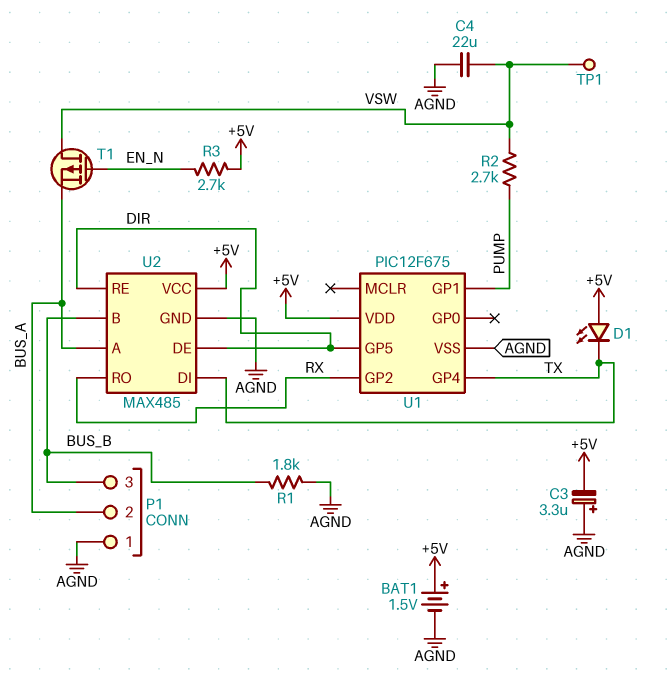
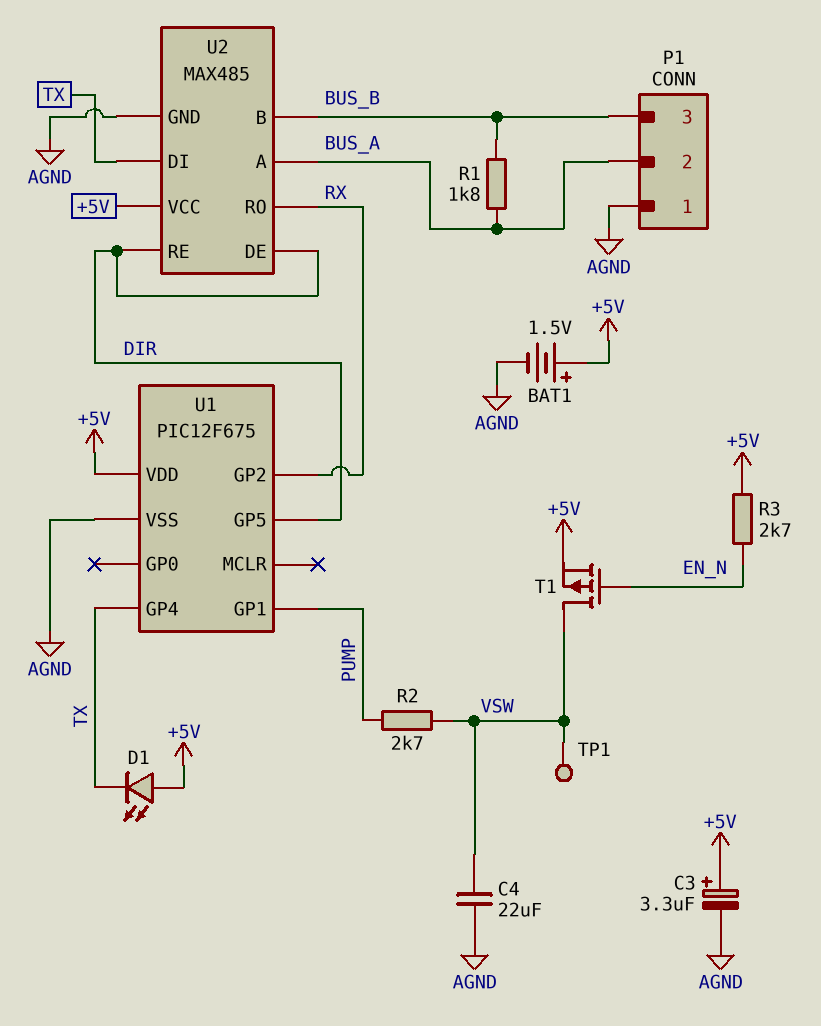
C3: 3.3uF (plus AGND, minus +5V) -> 3.3uF (plus +5V, minus AGND)
R1: 1.8k (AGND, BUS_B) -> 1.8k (BUS_A, BUS_B)
T1: PMOS (G EN_N, D VSW, S BUS_A) -> PMOS (G EN_N, D VSW, S +5V)

